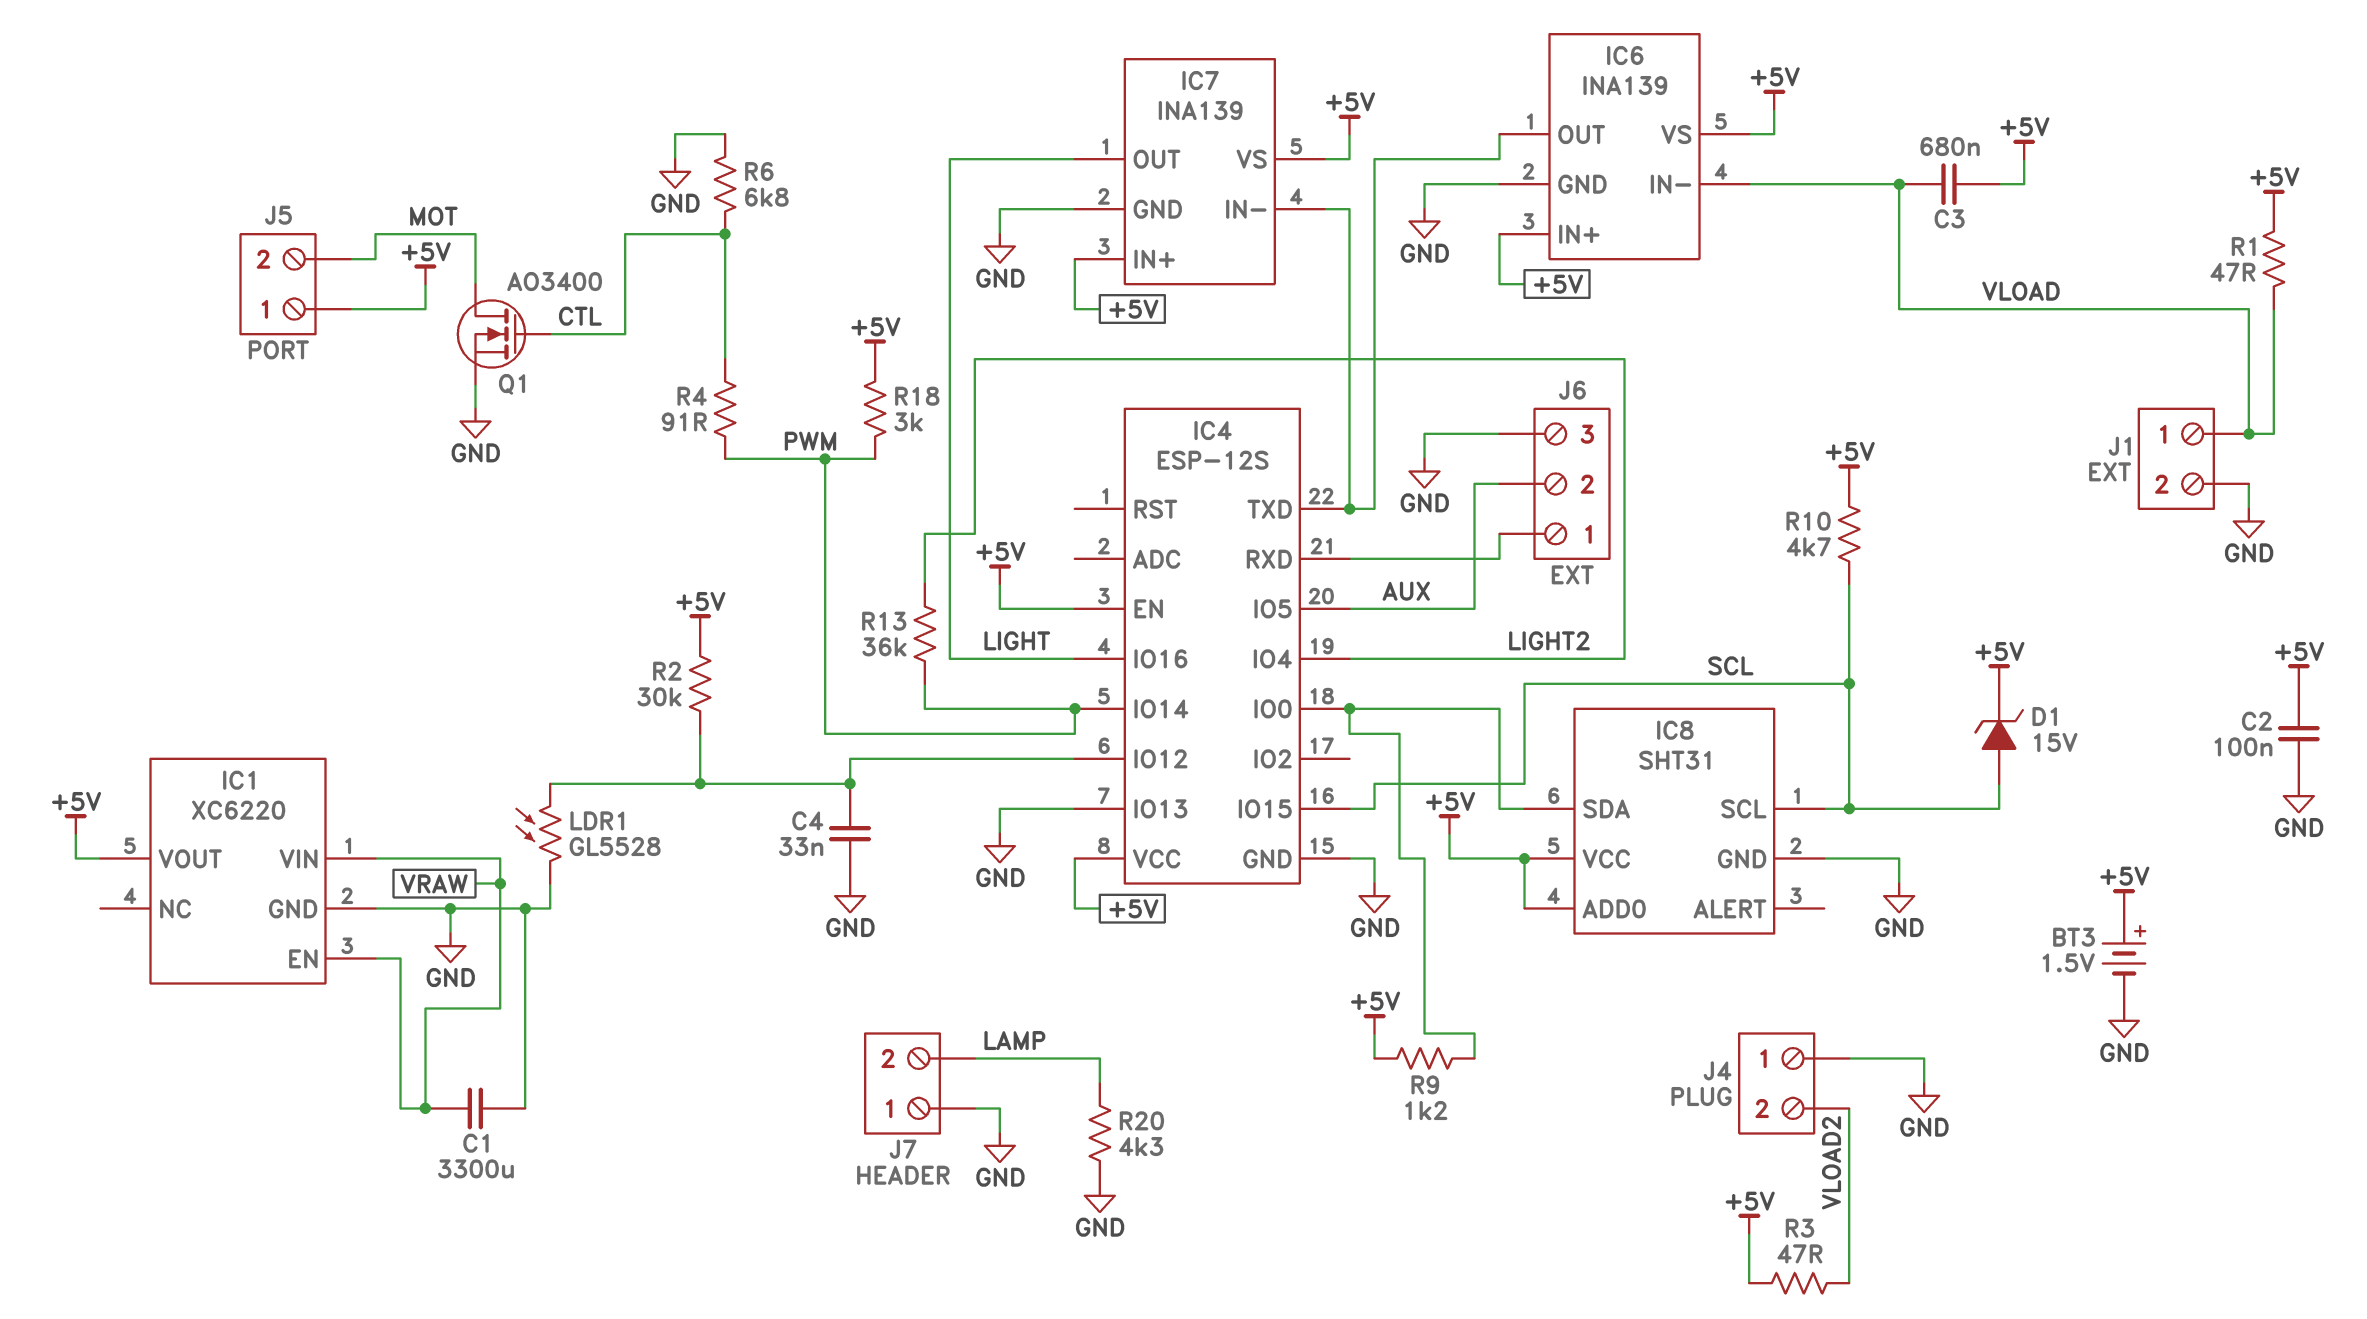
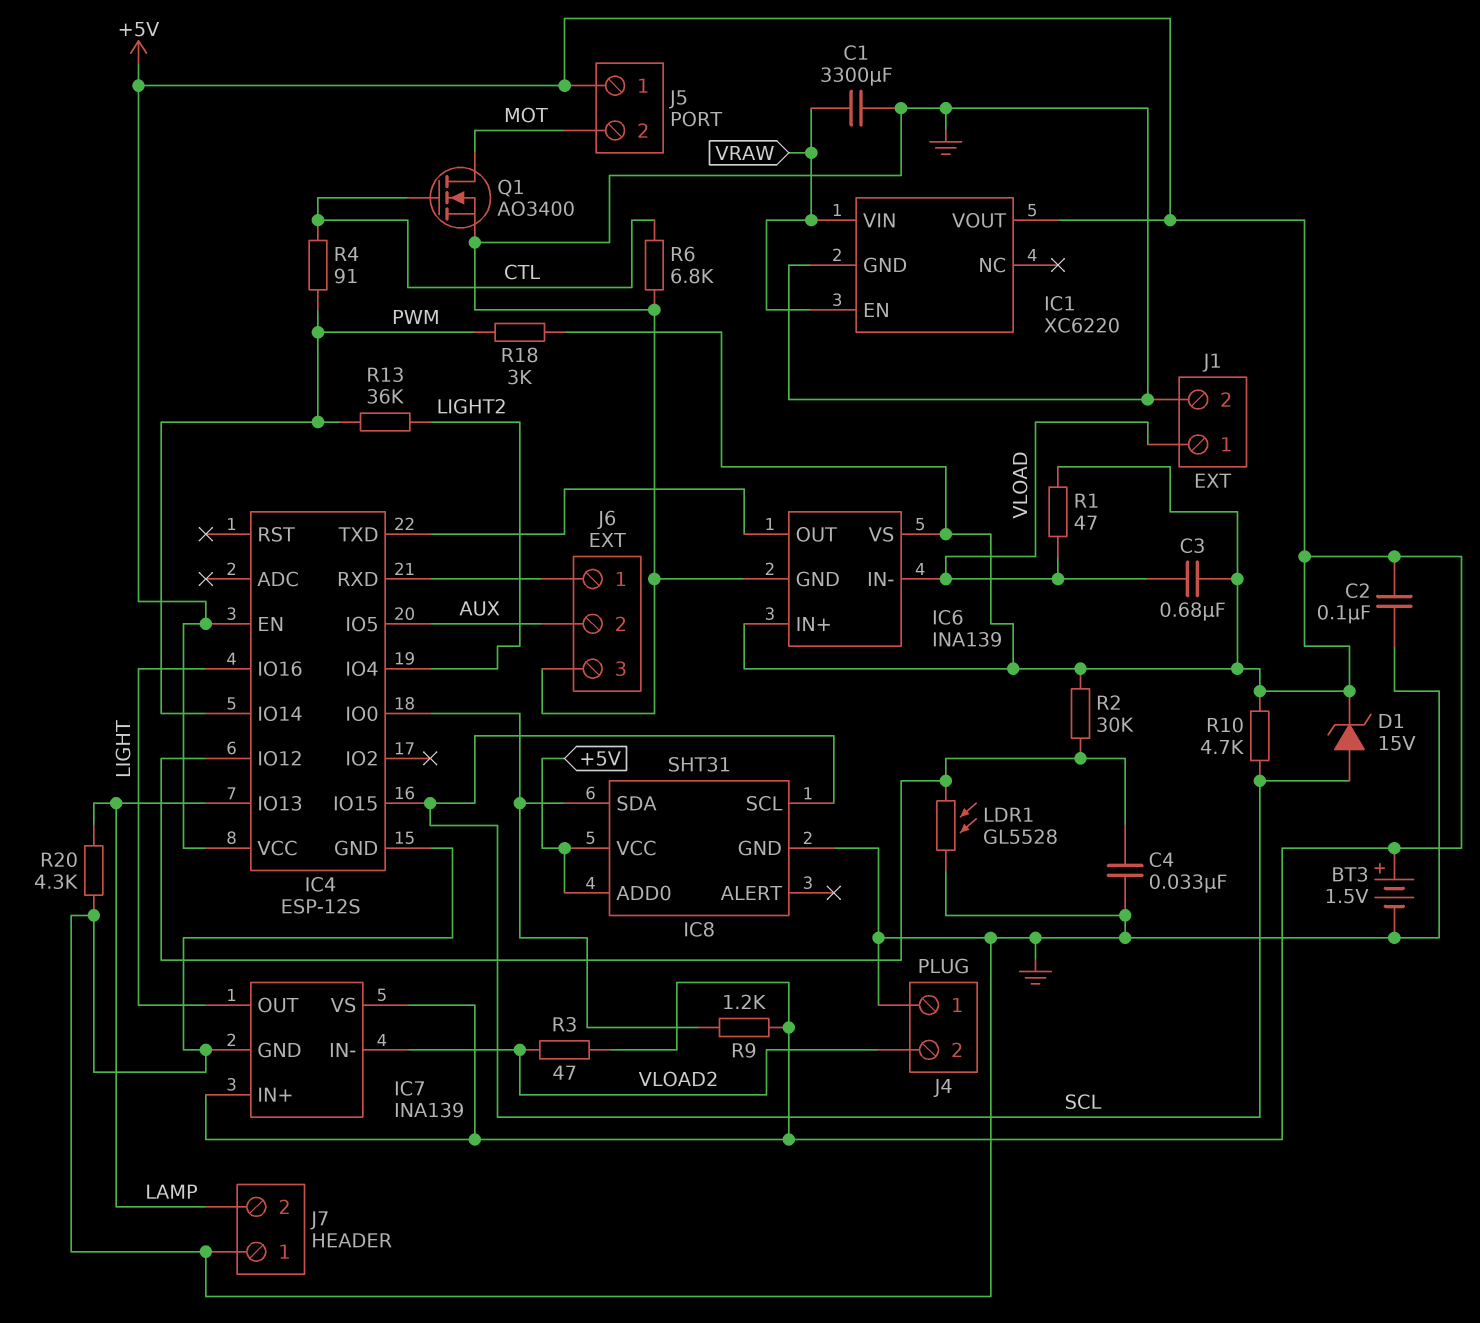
IC4 pin IO13: GND -> LAMP
IC7 pin IN-: IC4/TXD -> VLOAD2

